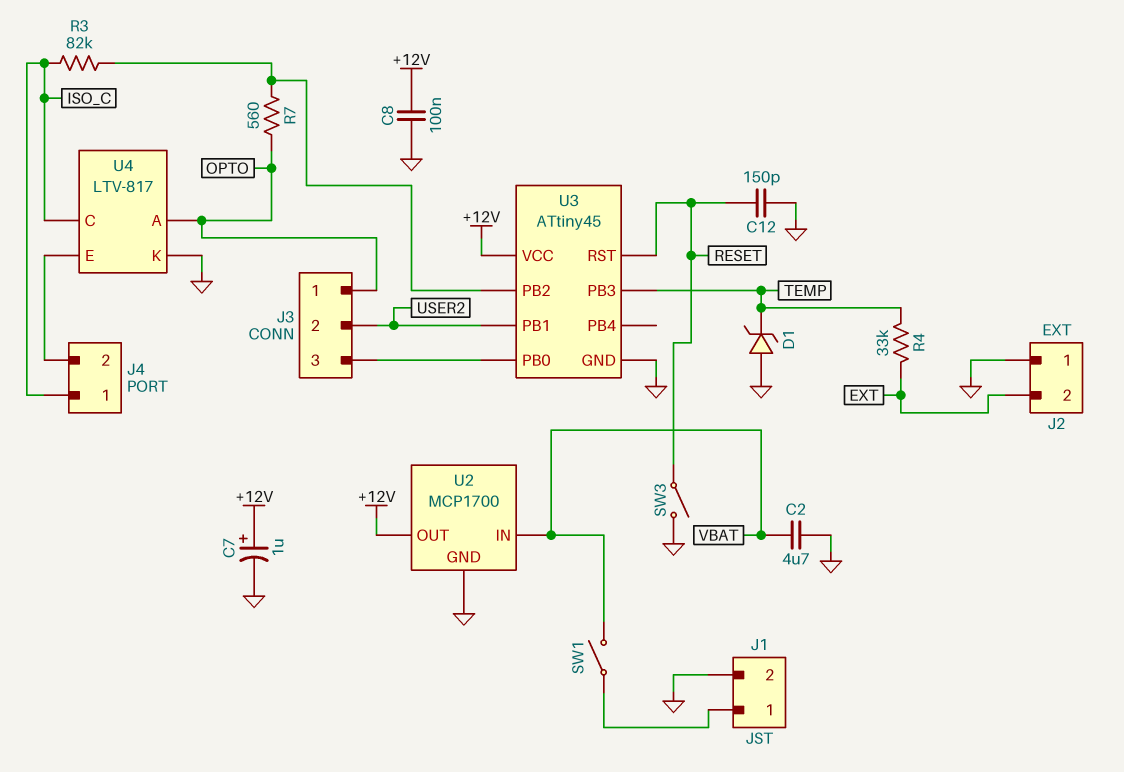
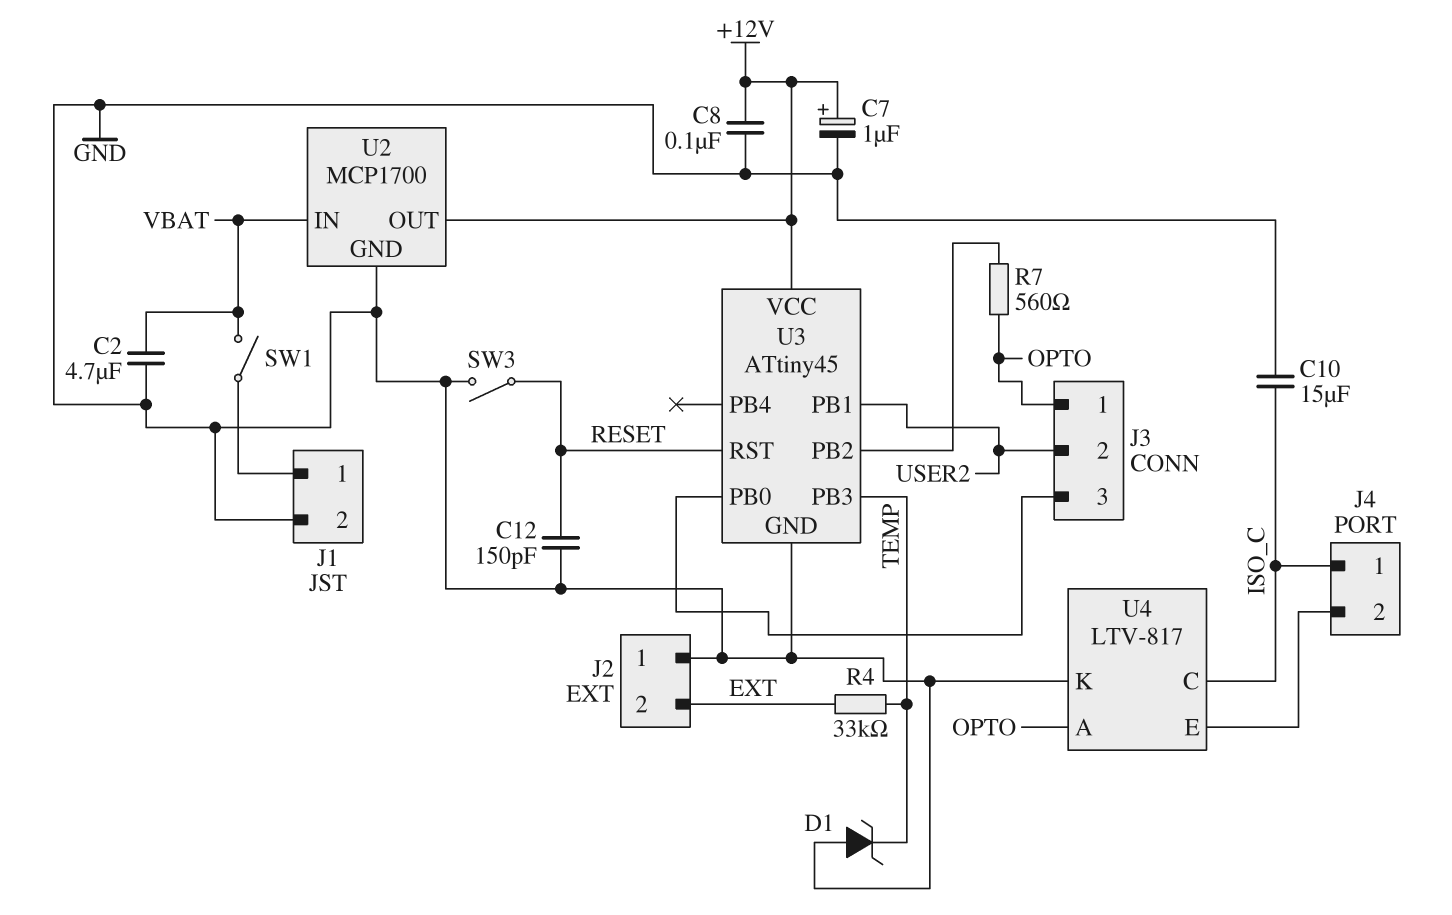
C10: none -> 15uF (GND, ISO_C)
R3: 82k (ISO_C, U3/PB2) -> none

